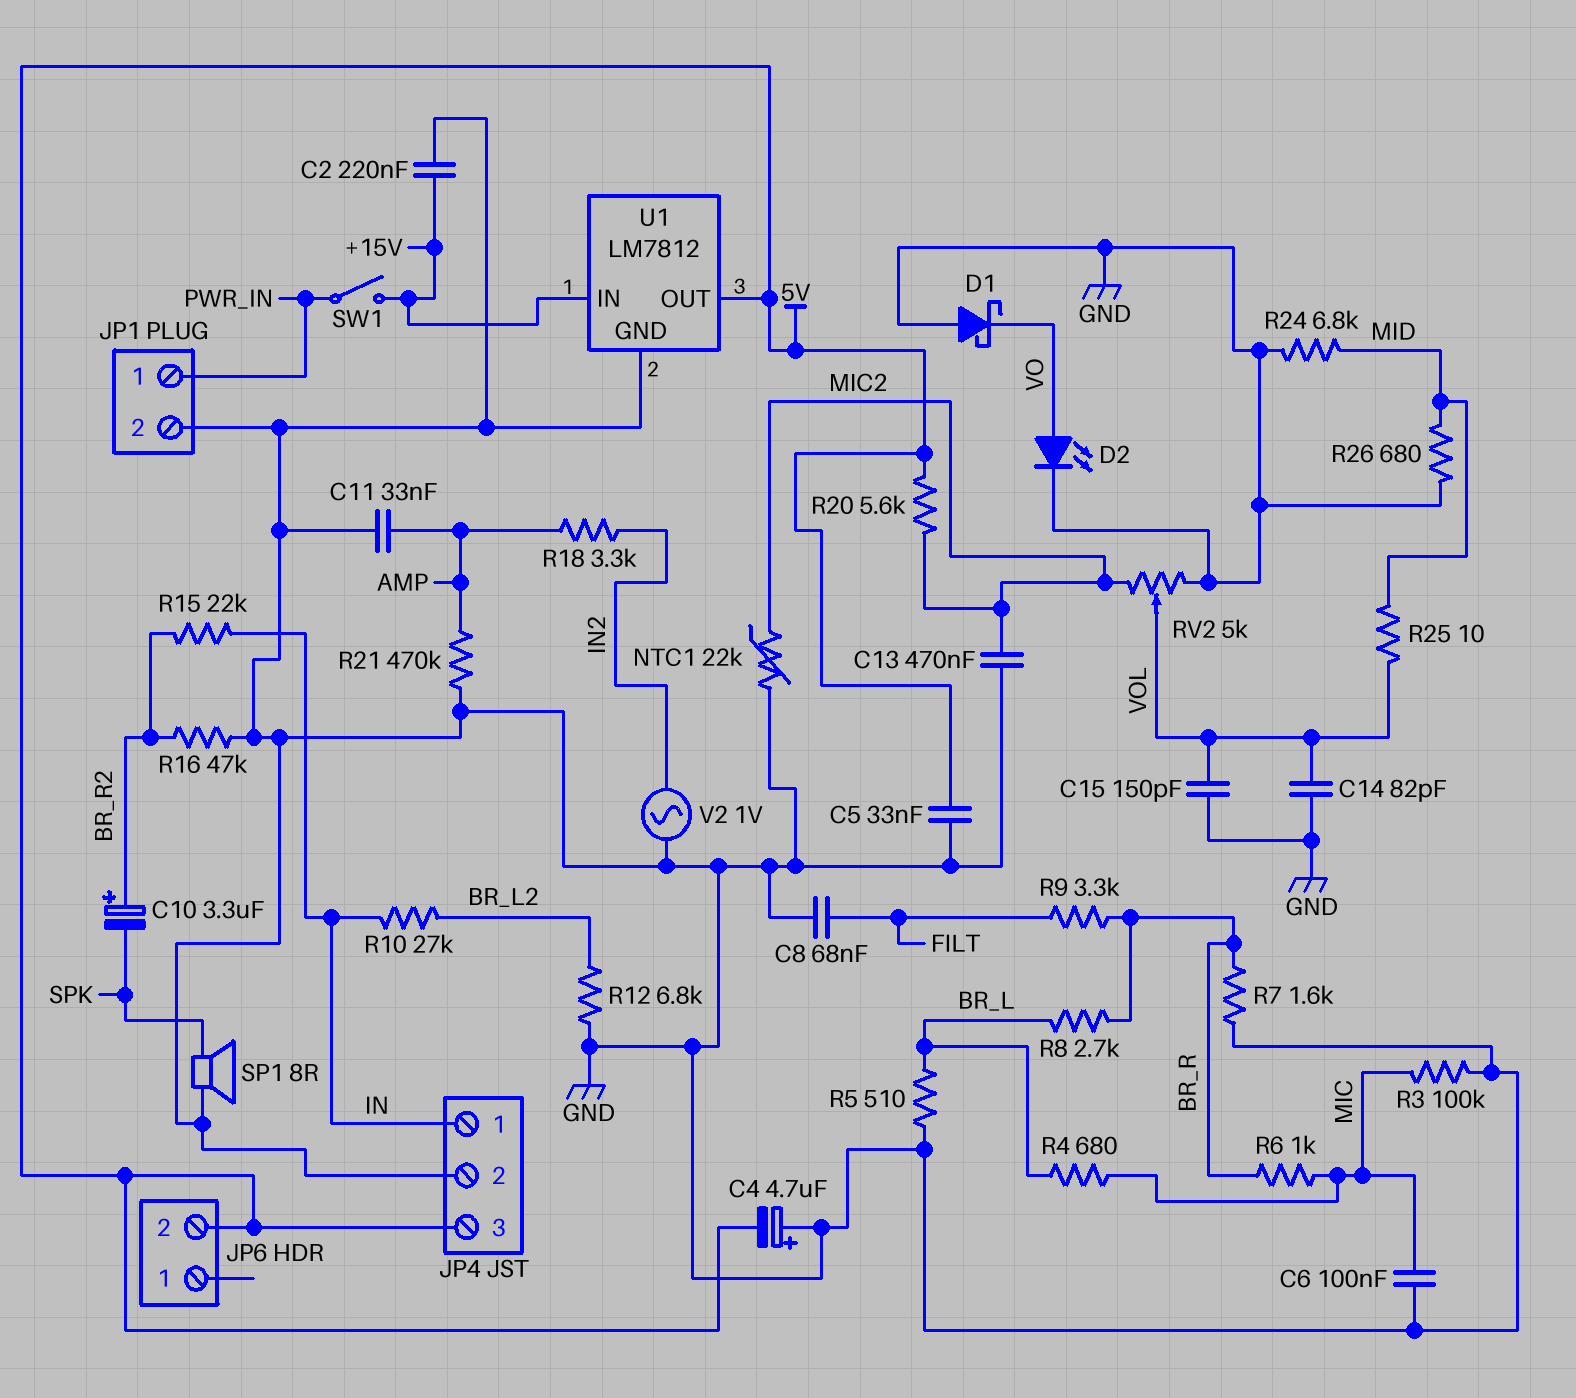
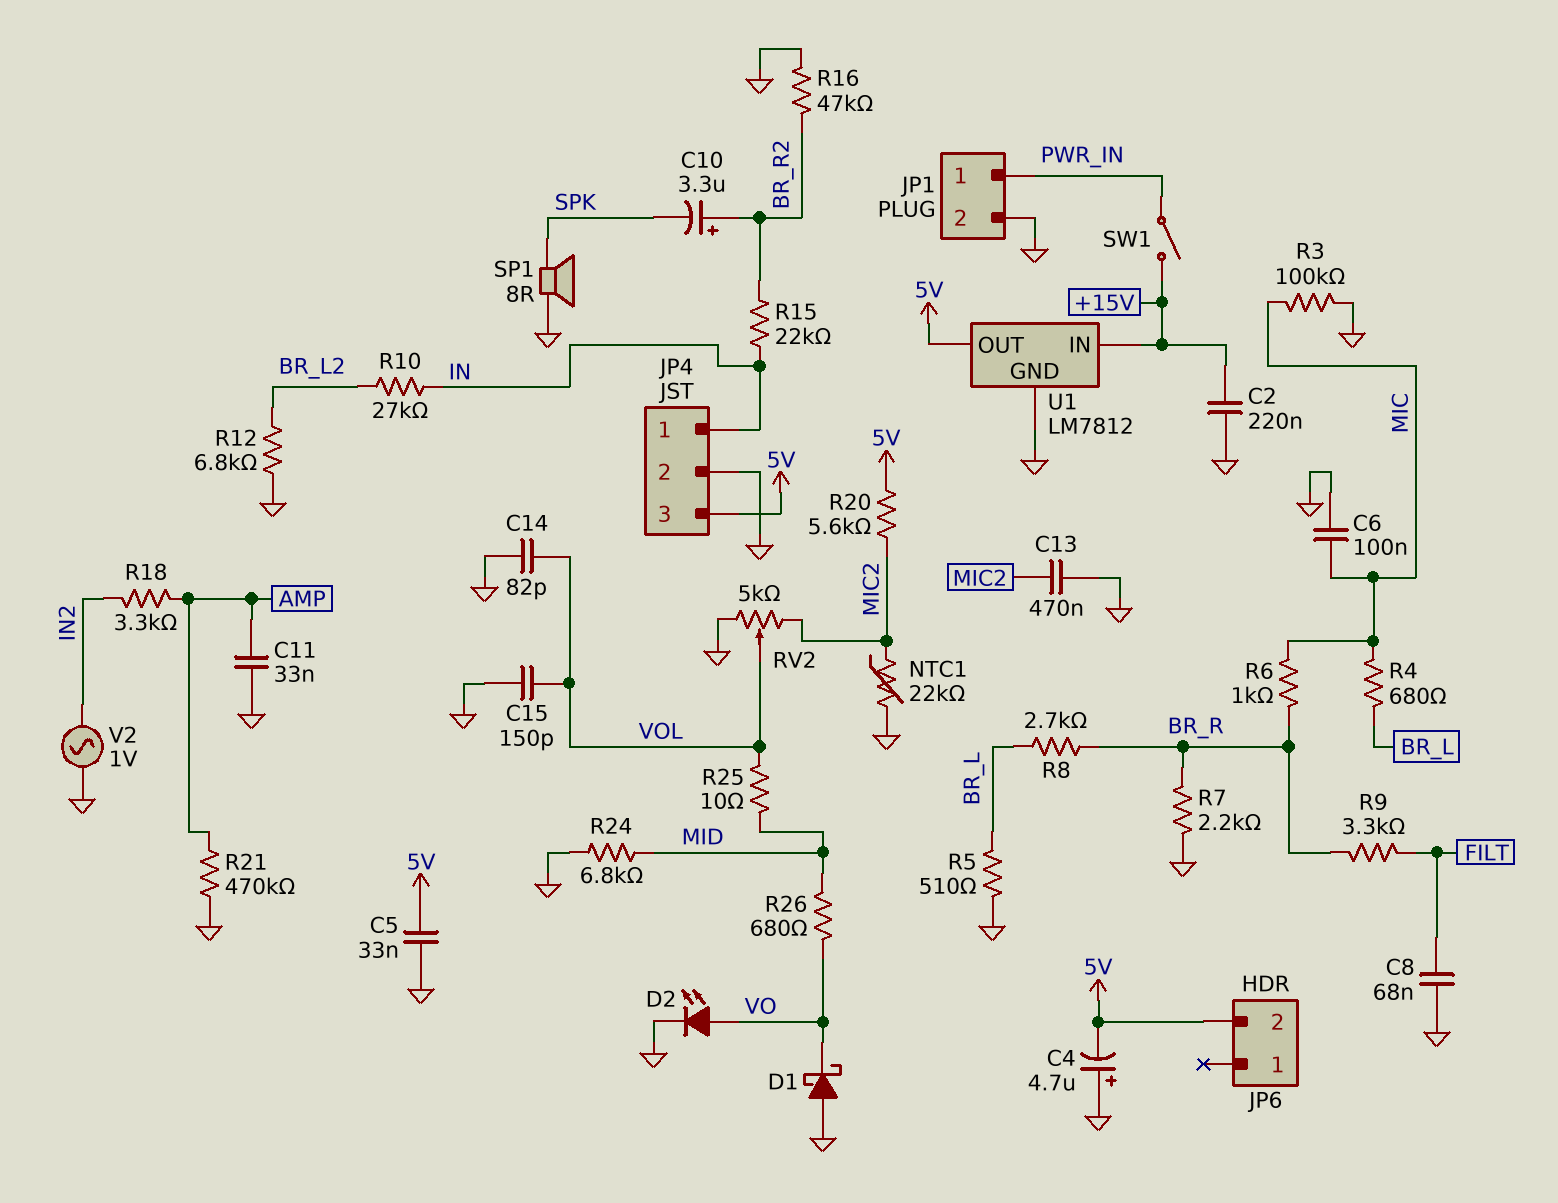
R7: 1.6k (BR_R, GND) -> 2.2k (BR_R, GND)
R26: 680 (GND, MID) -> 680 (MID, VO)

